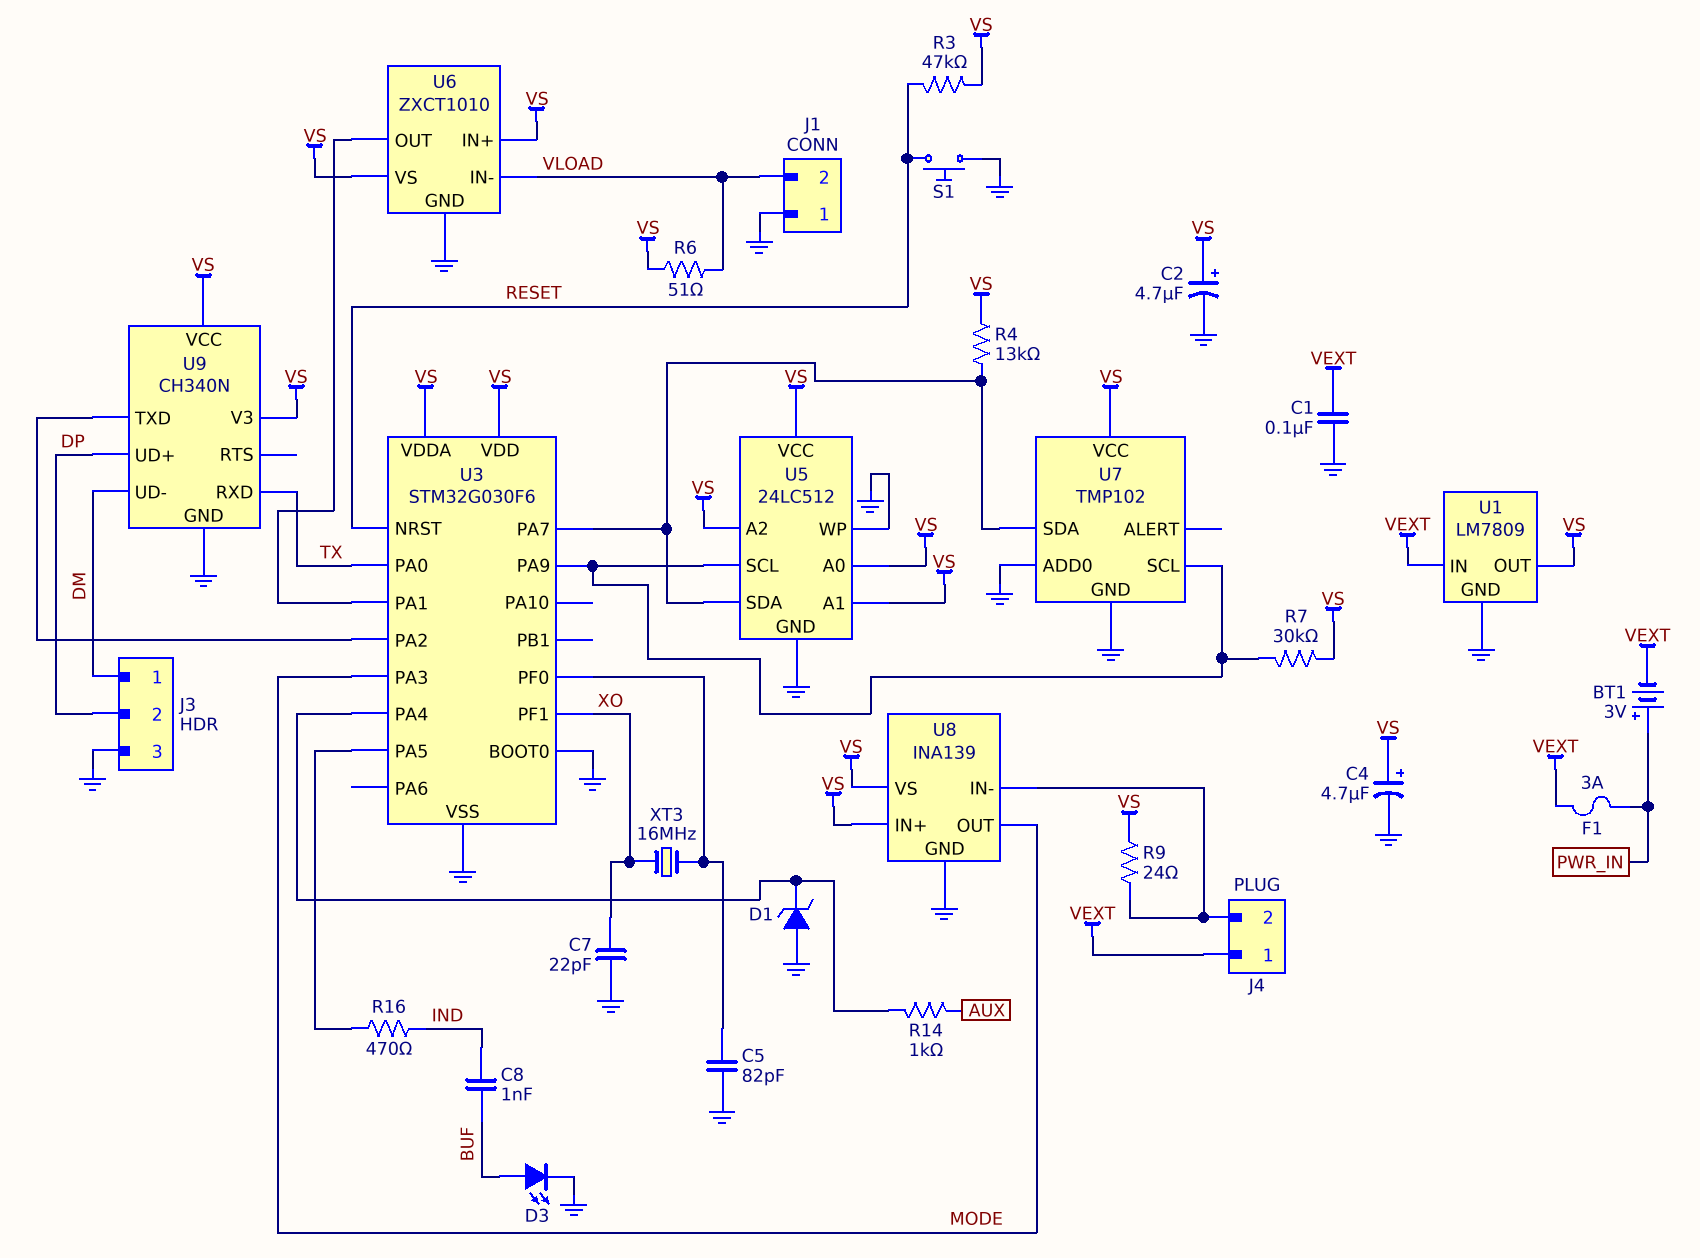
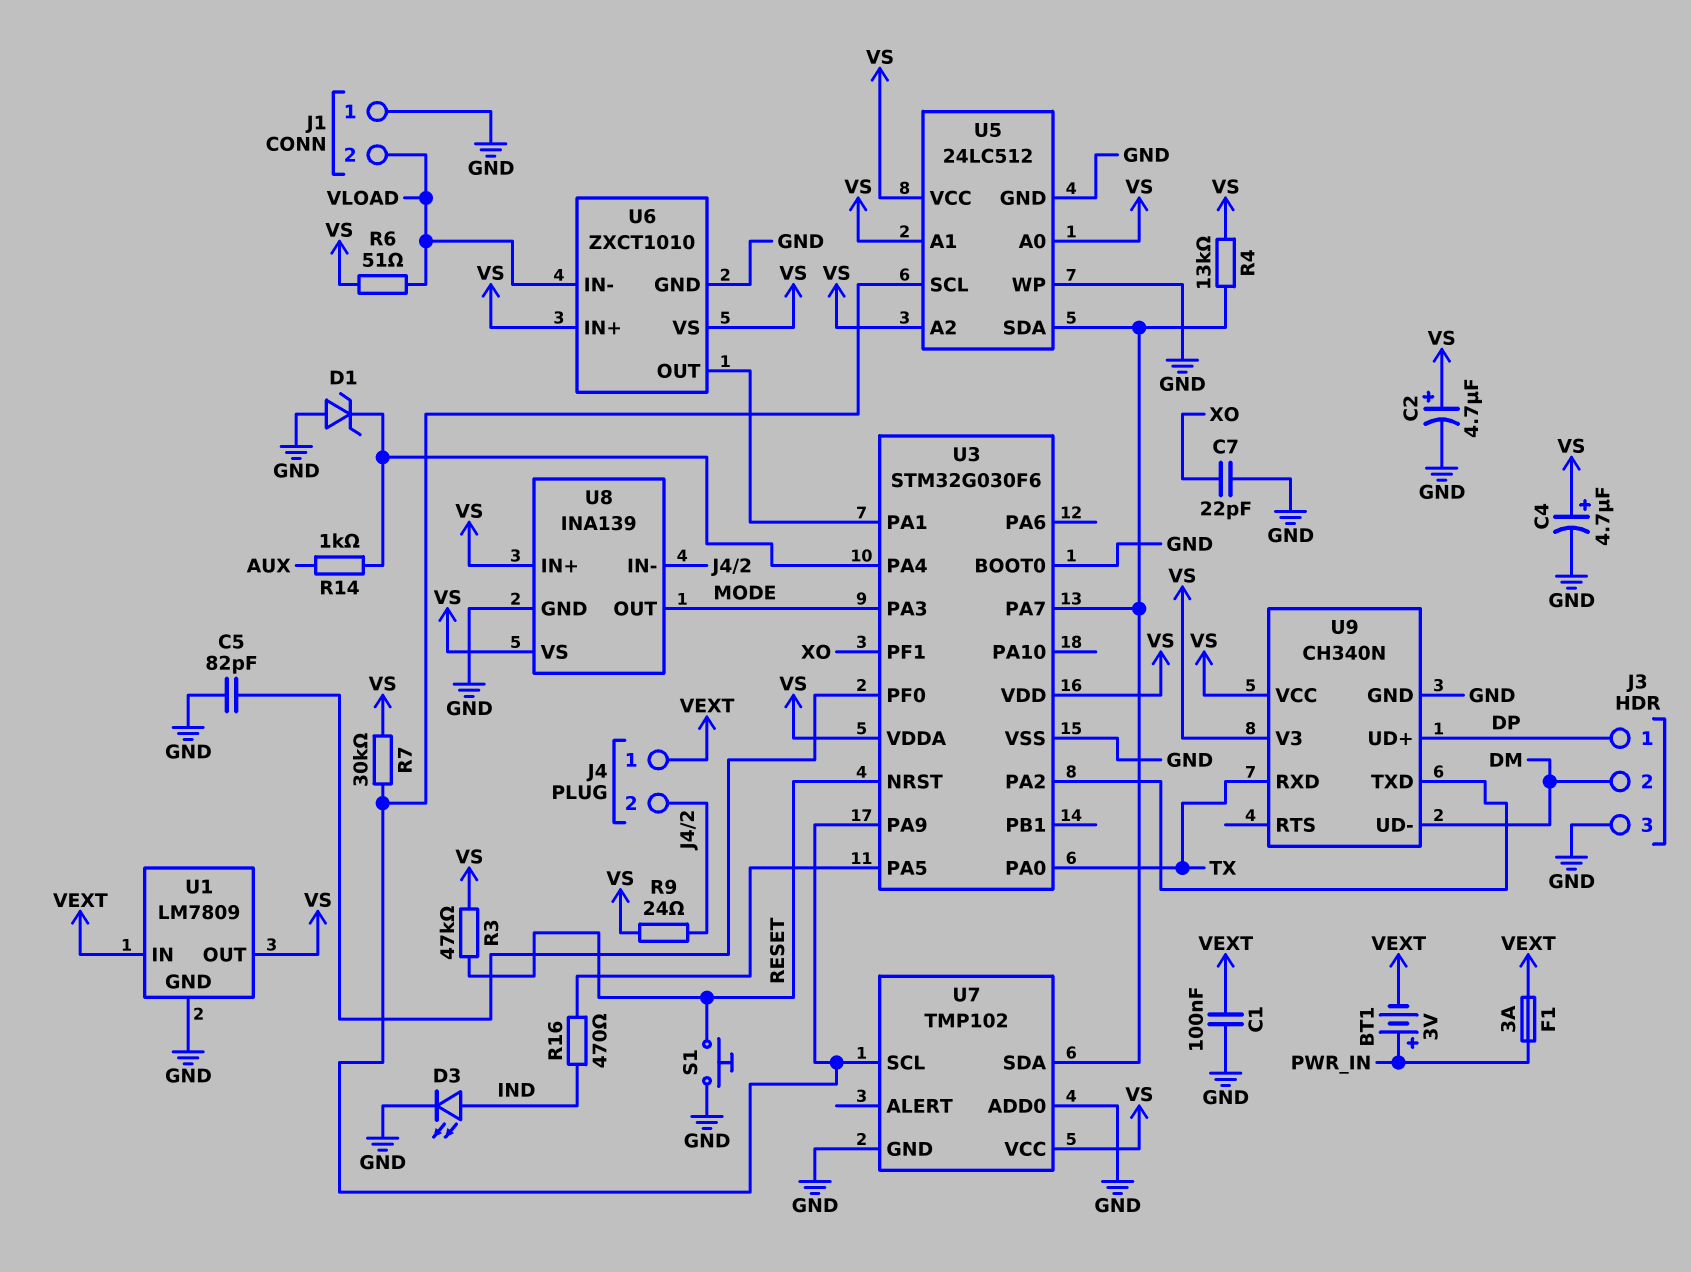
C8: 1nF (BUF, IND) -> none
D3: LED (A BUF, K GND) -> LED (A IND, K GND)
J3 pin 1: DM -> DP
J3 pin 2: DP -> DM
XT3: 16MHz (U3/PF0, XO) -> none

